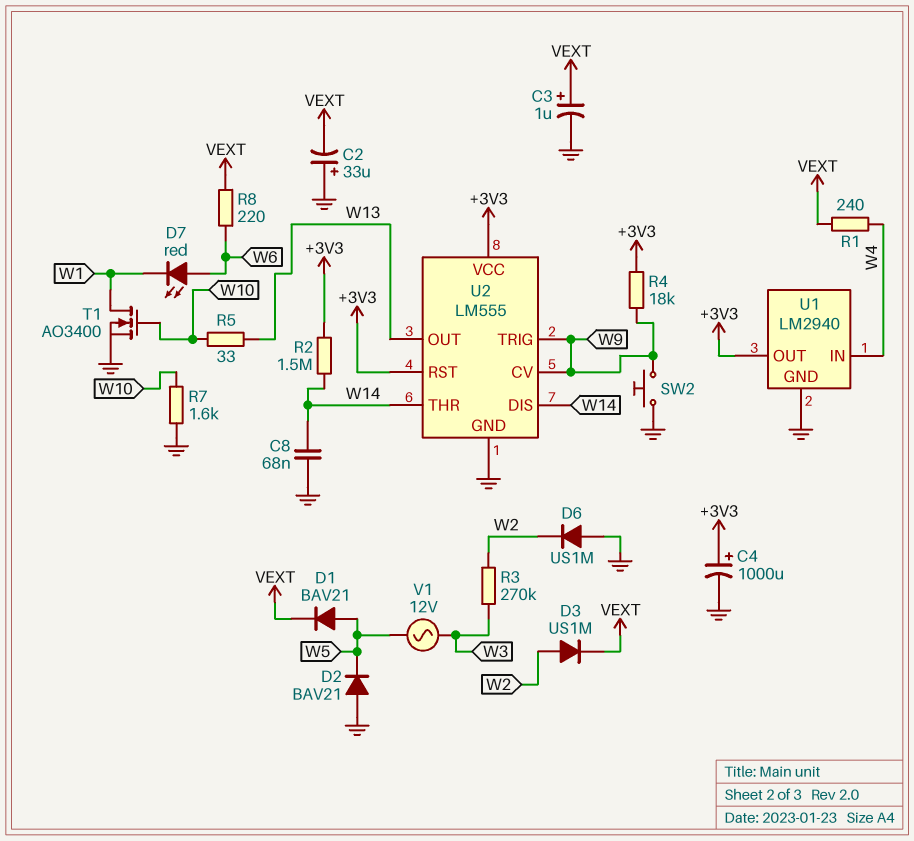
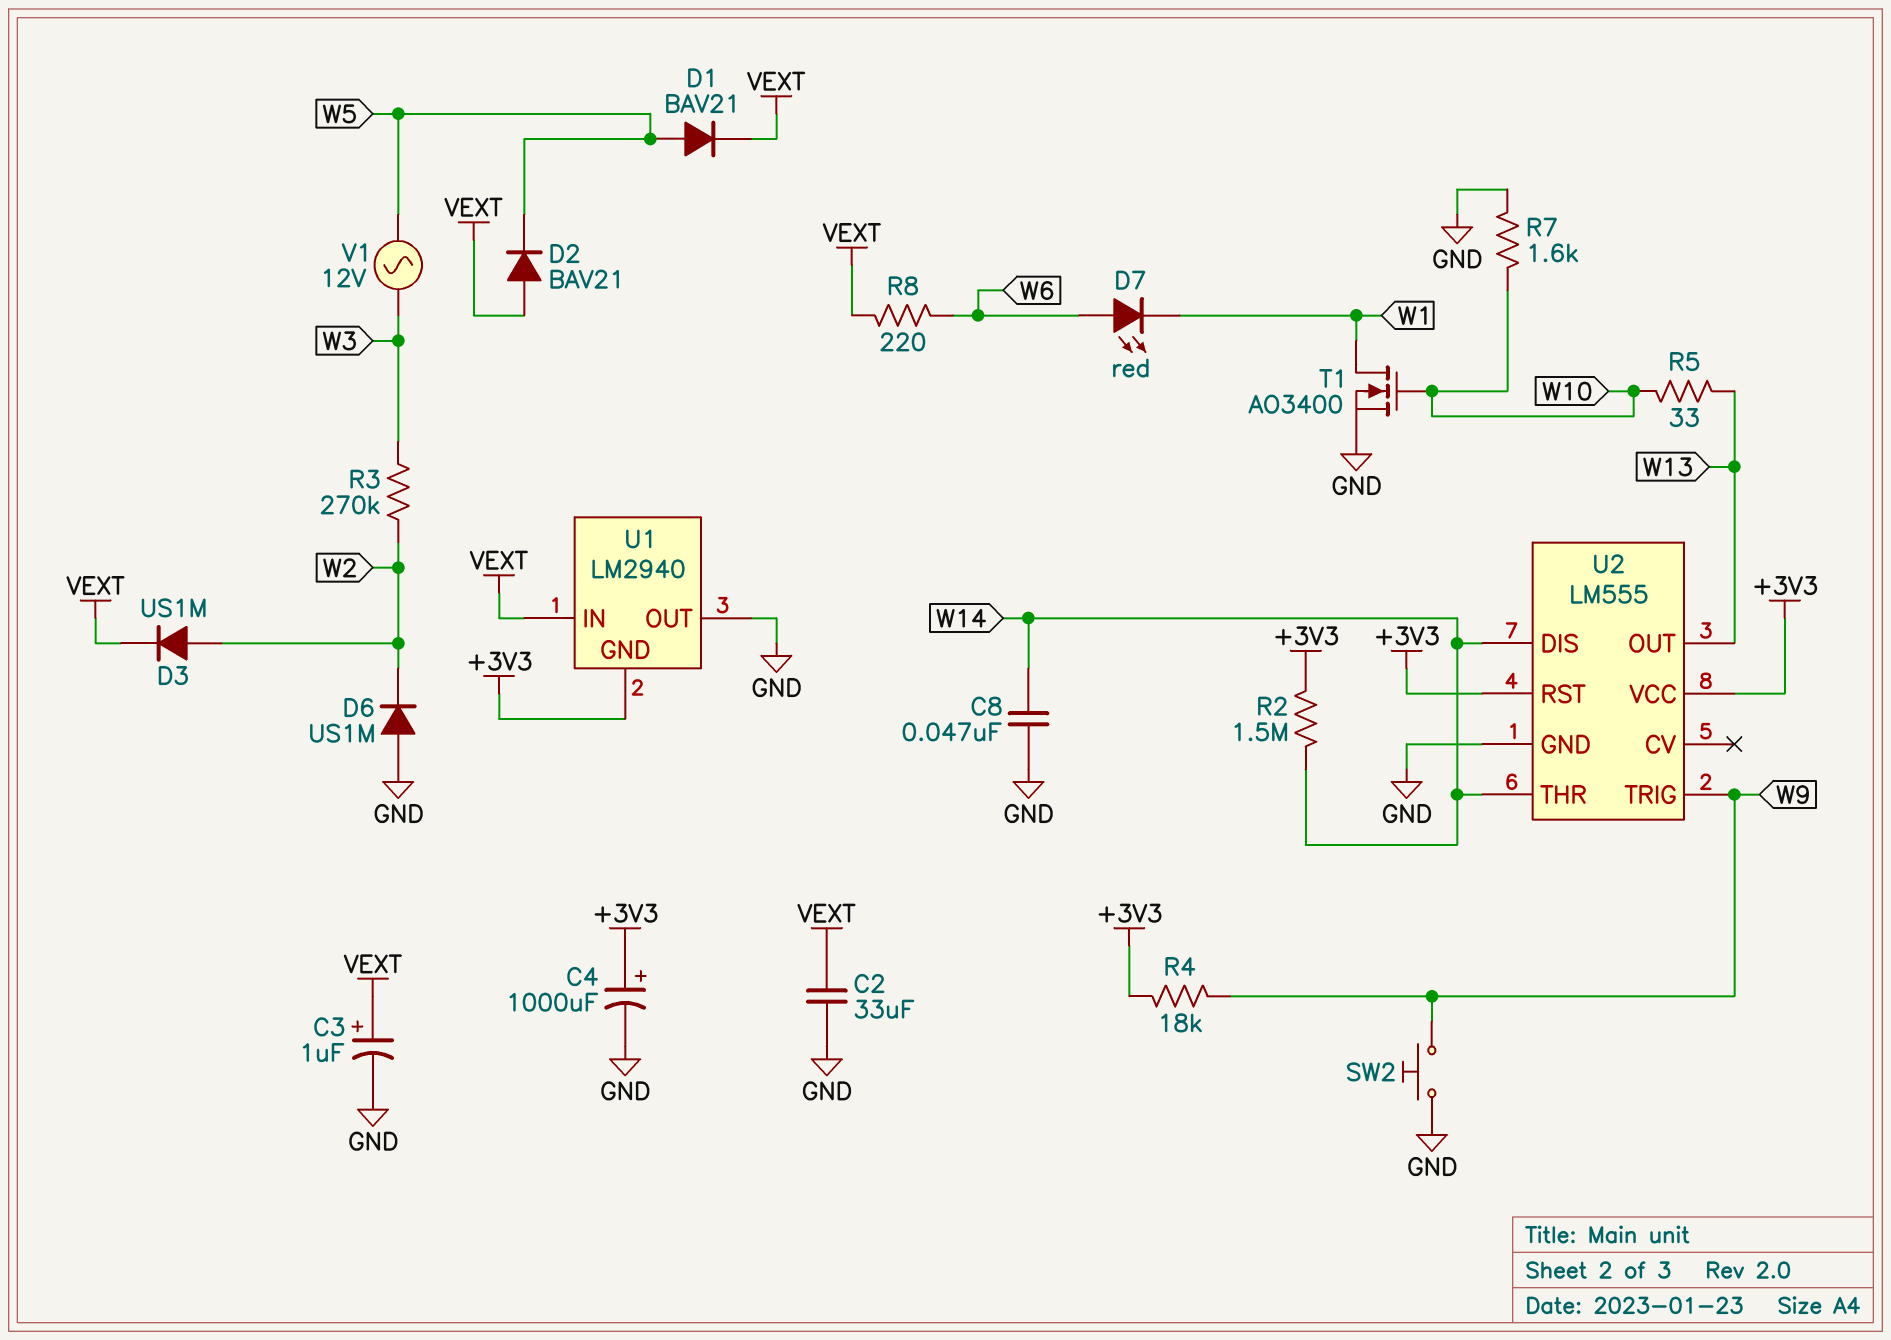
C2: 33uF (plus GND, minus VEXT) -> 33uF (GND, VEXT)
C8: 68nF (GND, W14) -> 47nF (GND, W14)
D2: diode BAV21 (A GND, K W5) -> diode BAV21 (A VEXT, K W5)
R1: 240 (VEXT, W4) -> none
U1 pin GND: GND -> +3V3
U1 pin IN: W4 -> VEXT
U1 pin OUT: +3V3 -> GND
U2 pin CV: W9 -> none

